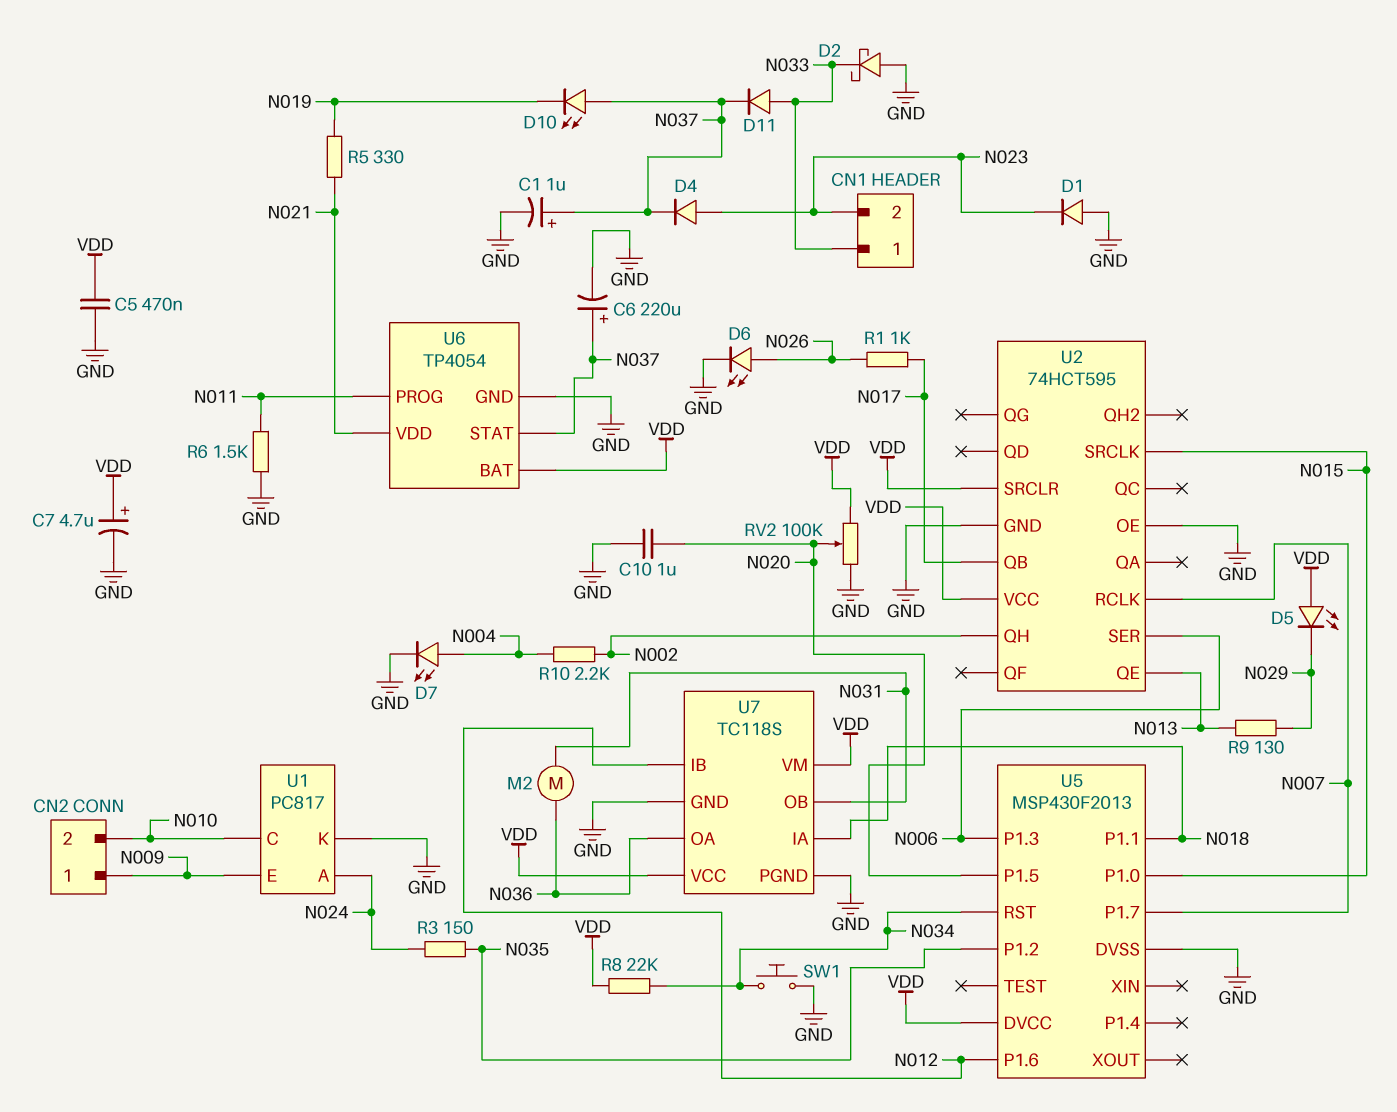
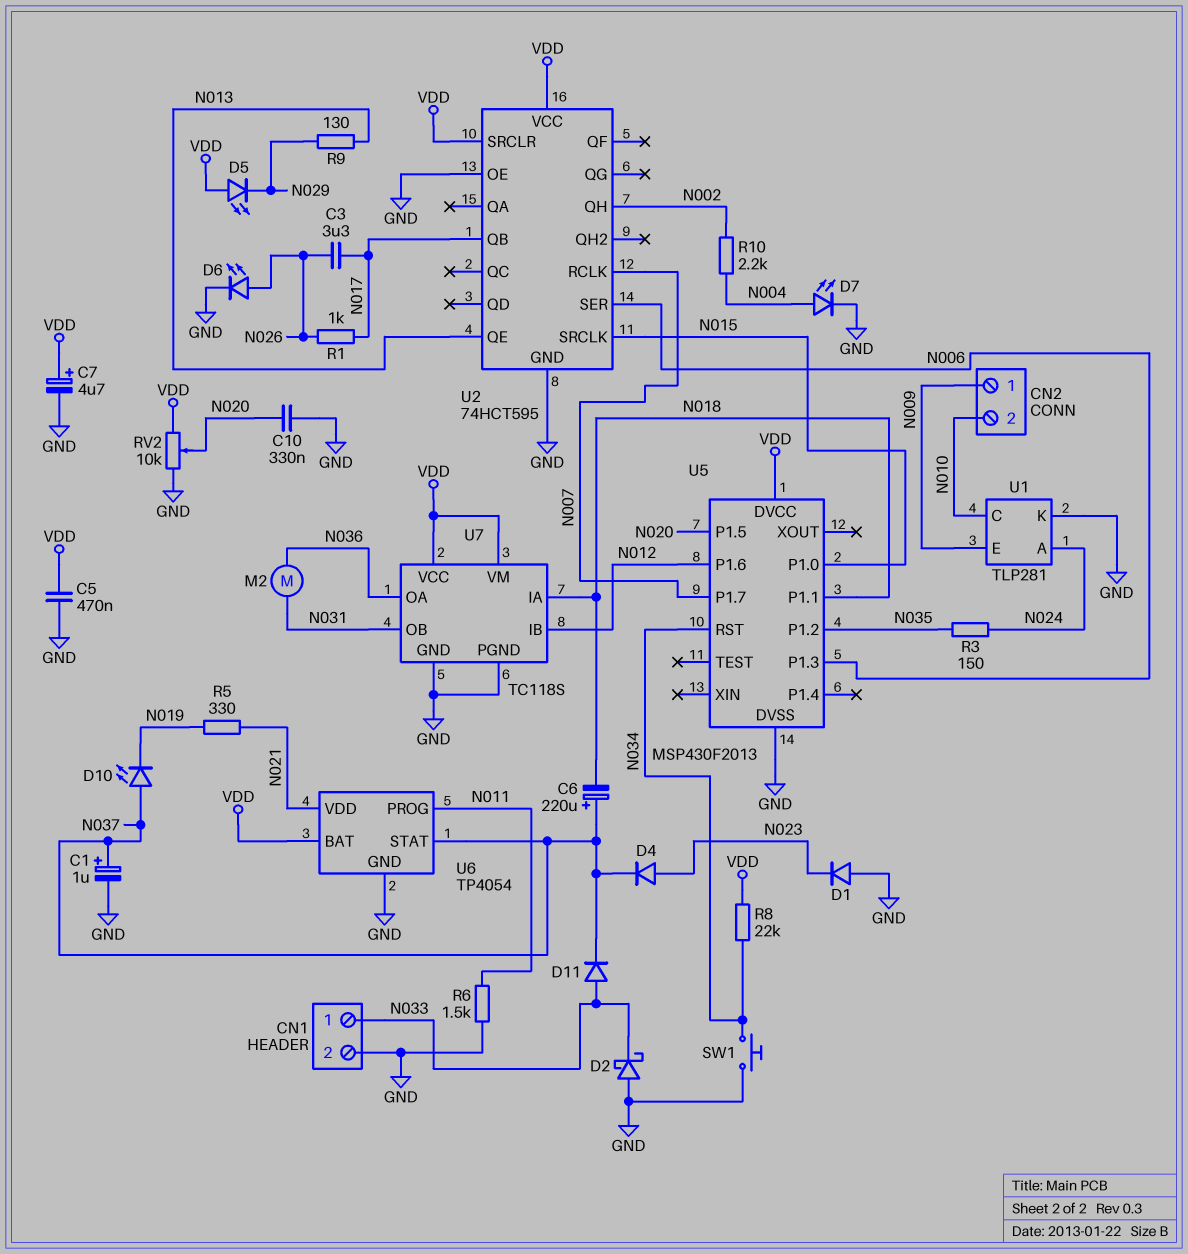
C3: none -> 3.3uF (N017, N026)
C6: 220uF (plus N037, minus GND) -> 220uF (plus N037, minus N018)
C10: 1uF (GND, N020) -> 330nF (GND, N020)
CN1 pin 2: N023 -> GND
RV2: 100k (GND, VDD, wiper N020) -> 10k (GND, VDD, wiper N020)
U1: PC817 -> TLP281

